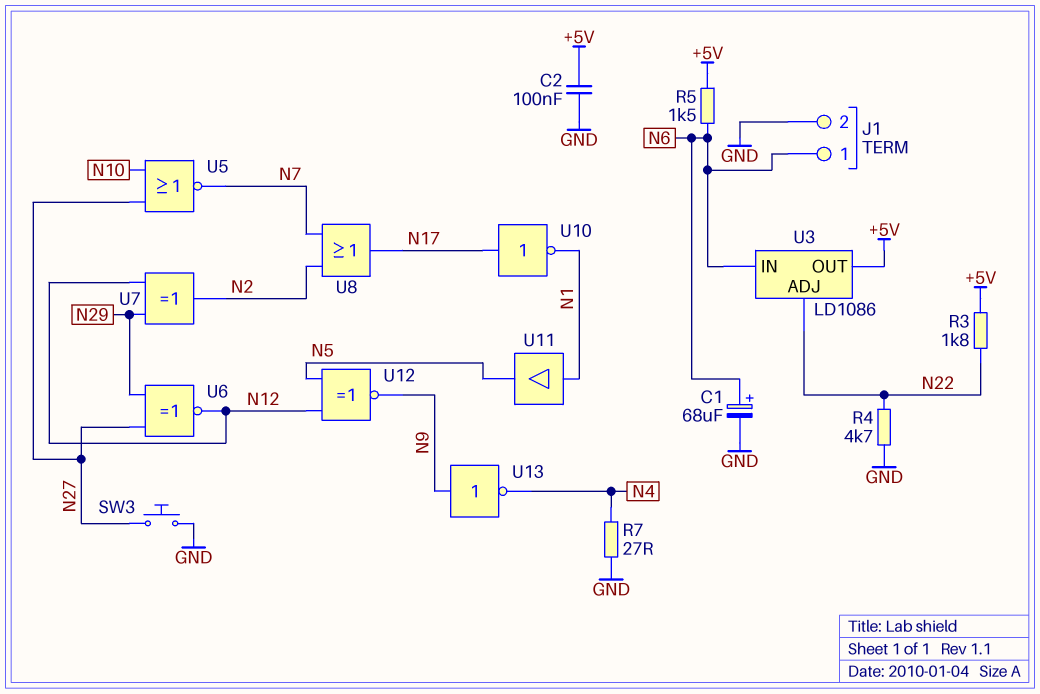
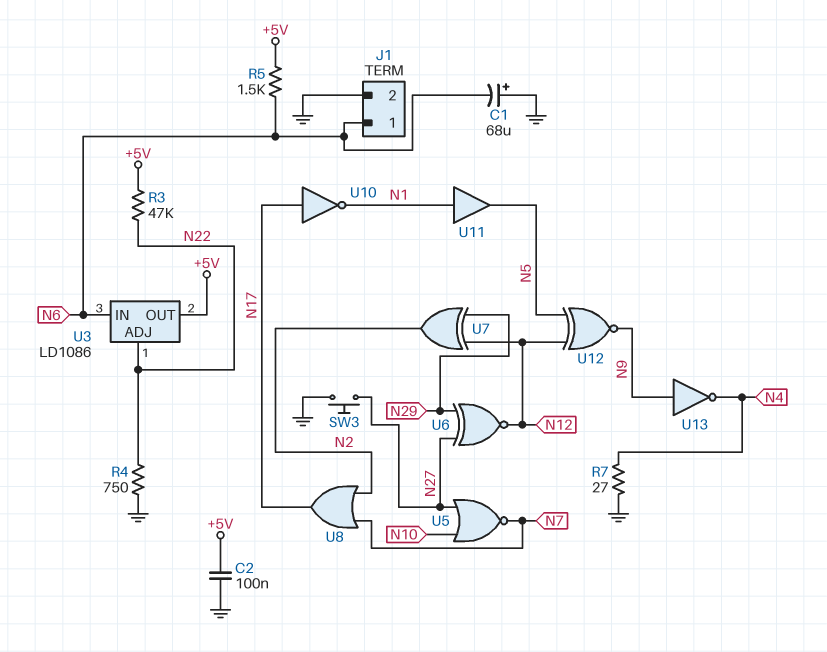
C1: 68uF (plus N6, minus GND) -> 68uF (plus GND, minus N6)
R3: 1.8k (+5V, N22) -> 47k (+5V, N22)
R4: 4.7k (GND, N22) -> 750 (GND, N22)

